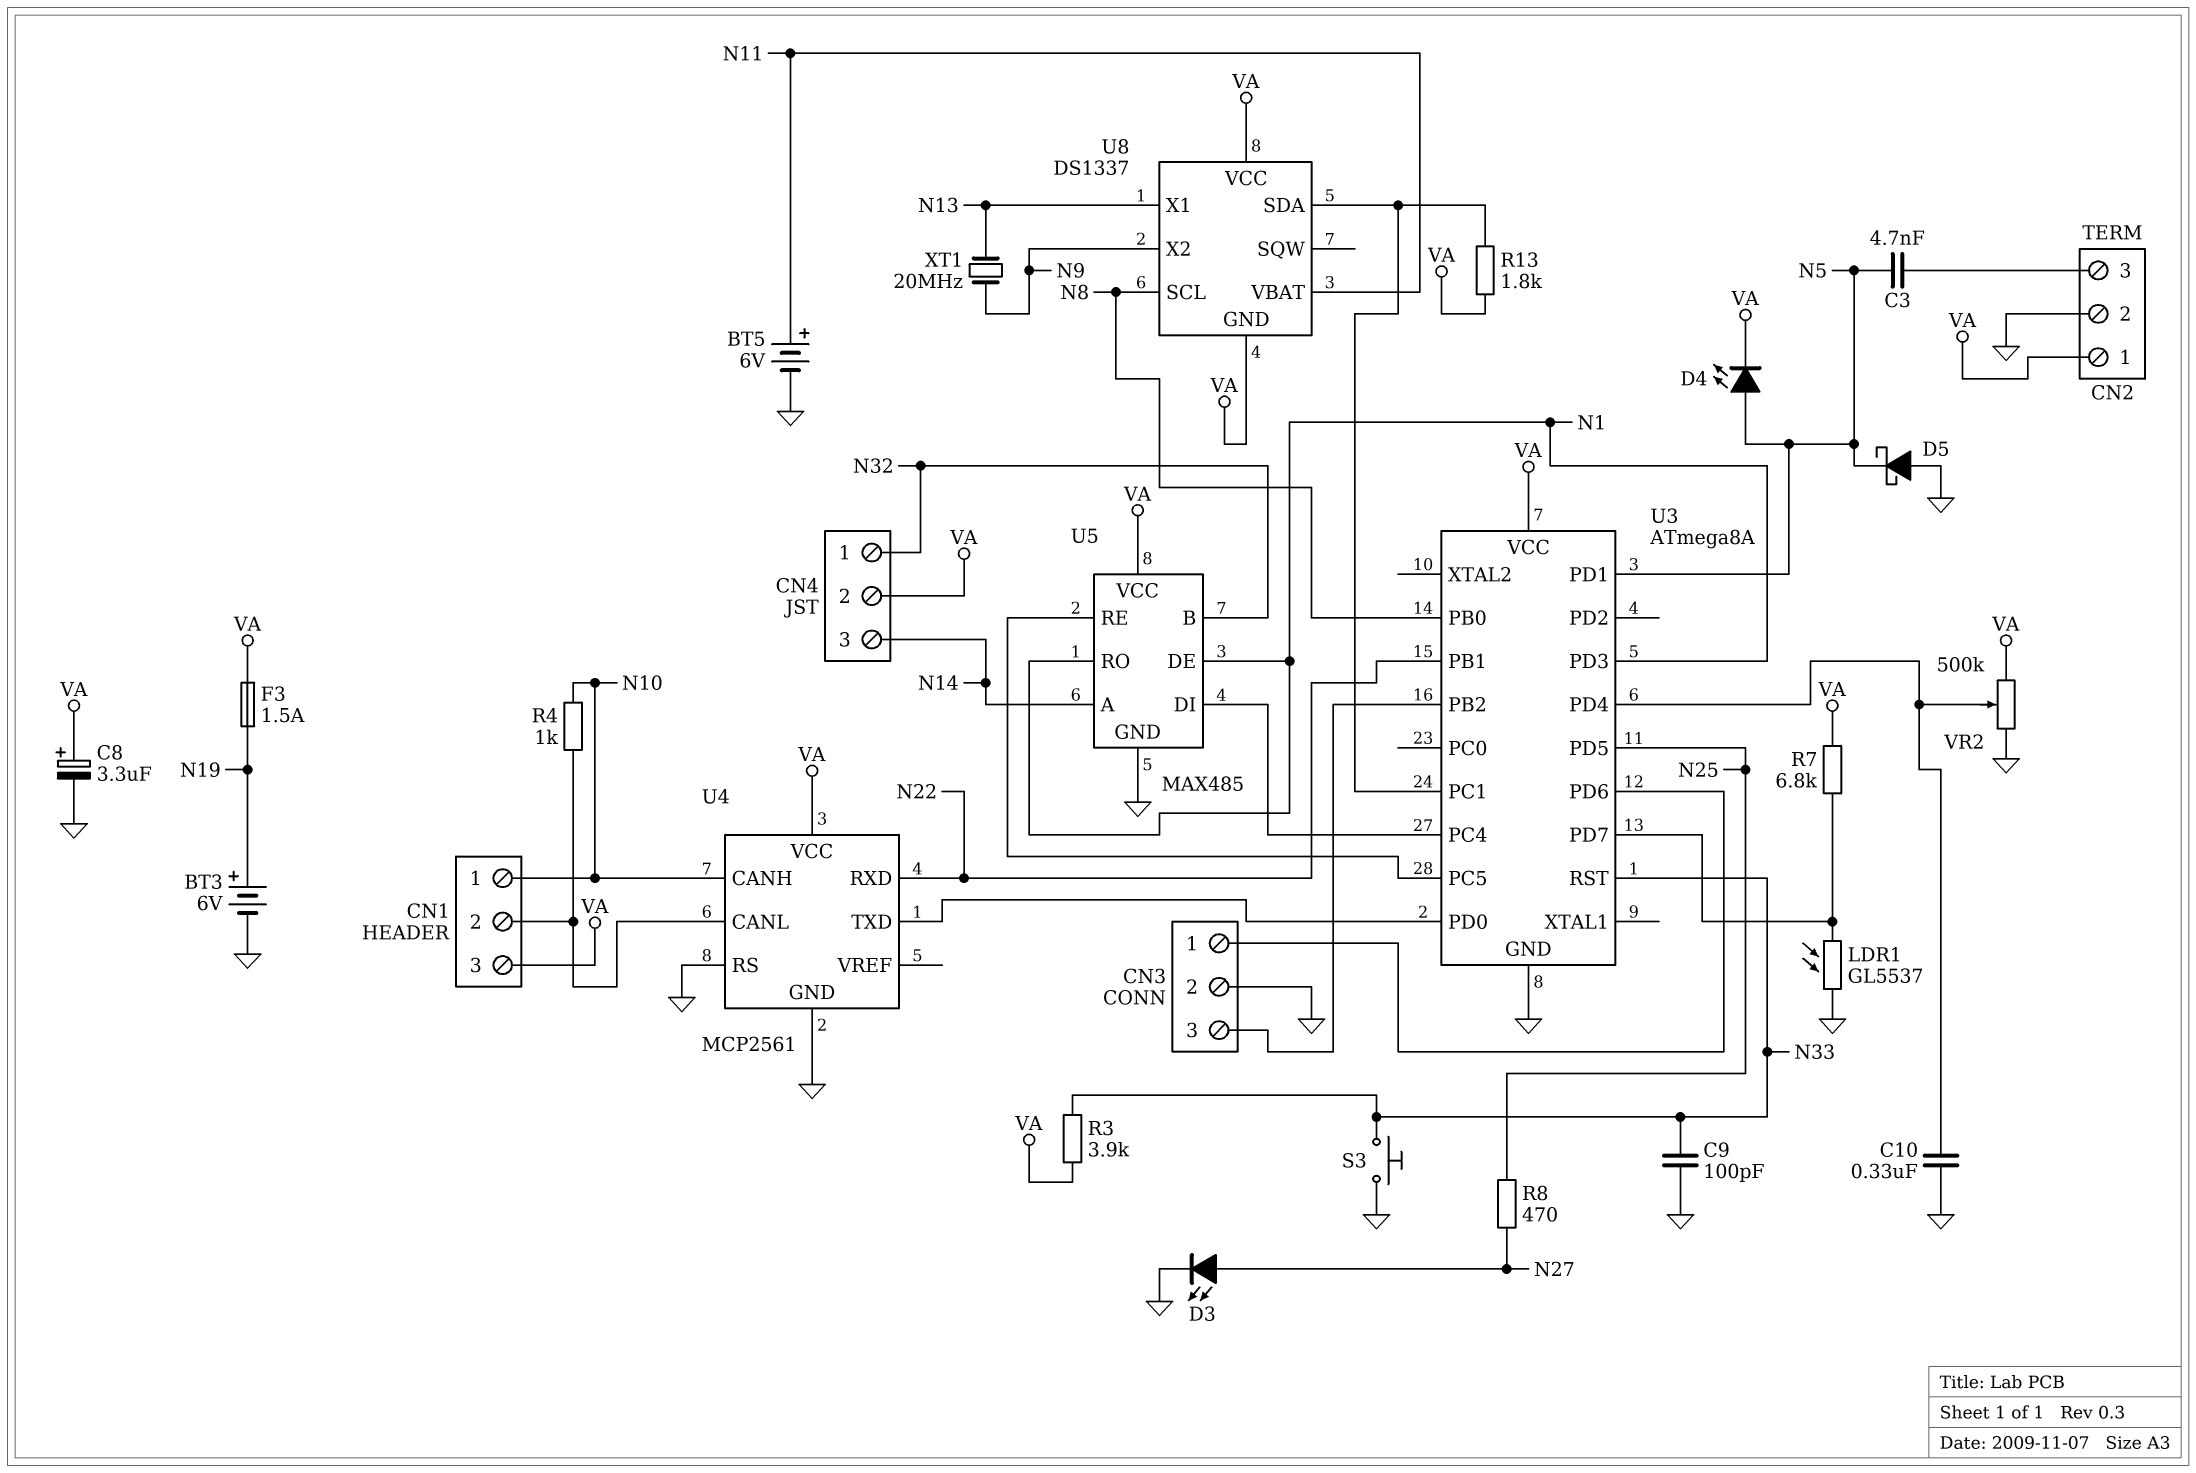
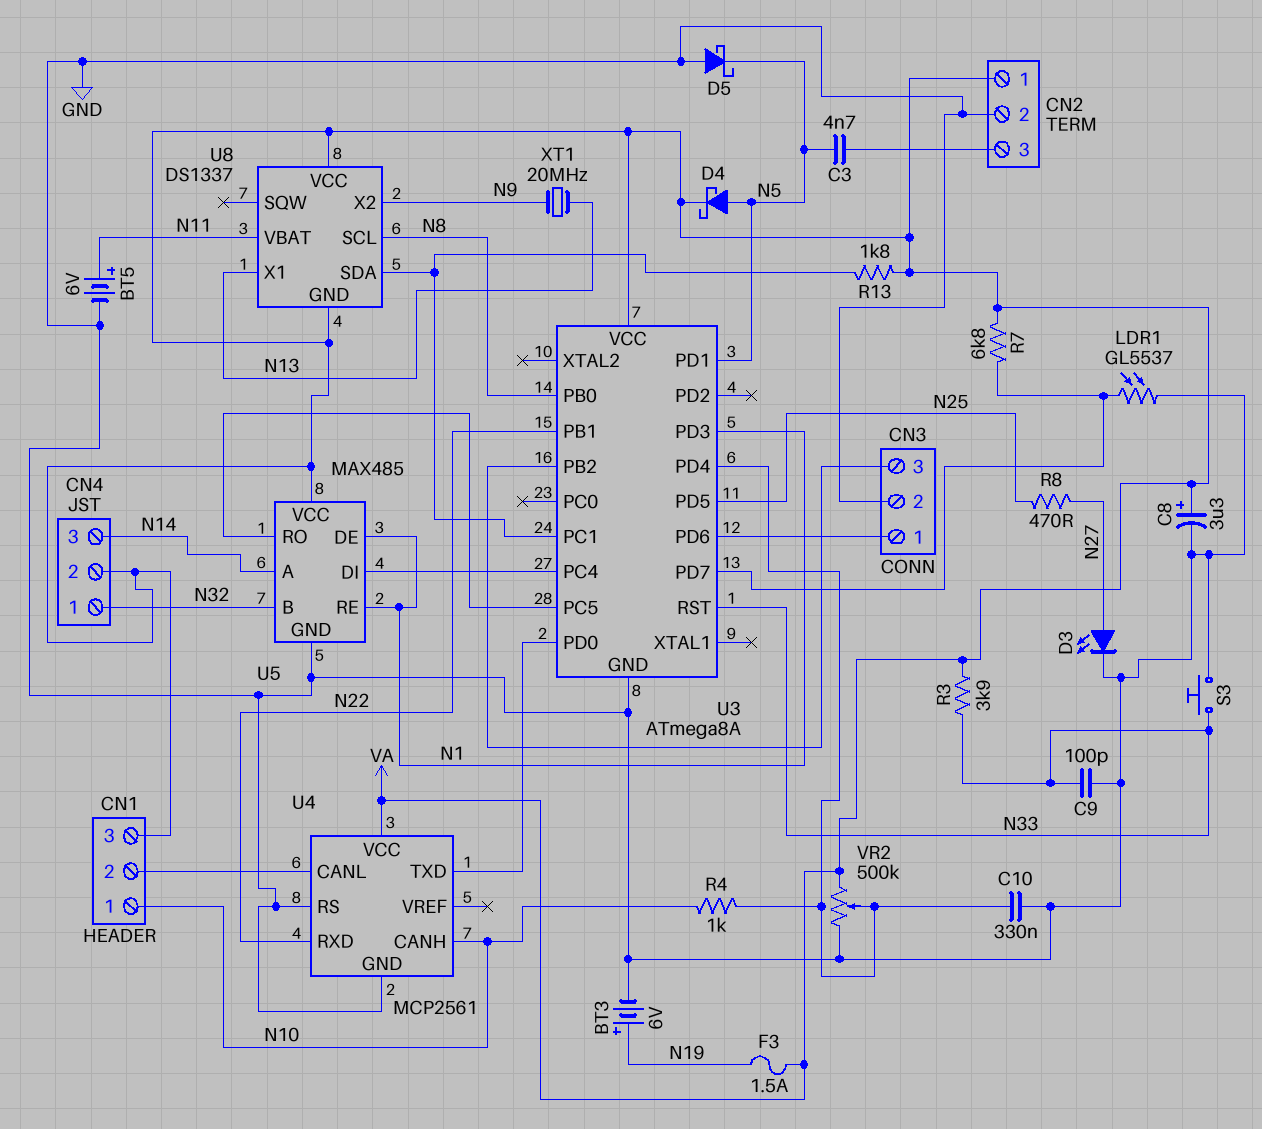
D4: LED (A N5, K VA) -> schottky (A N5, K VA)
R4: 1k (CN1/2, N10) -> 1k (N10, U3/PD4)
U5 pin RE: U3/PC5 -> N1
U5 pin RO: N1 -> U3/PC5

